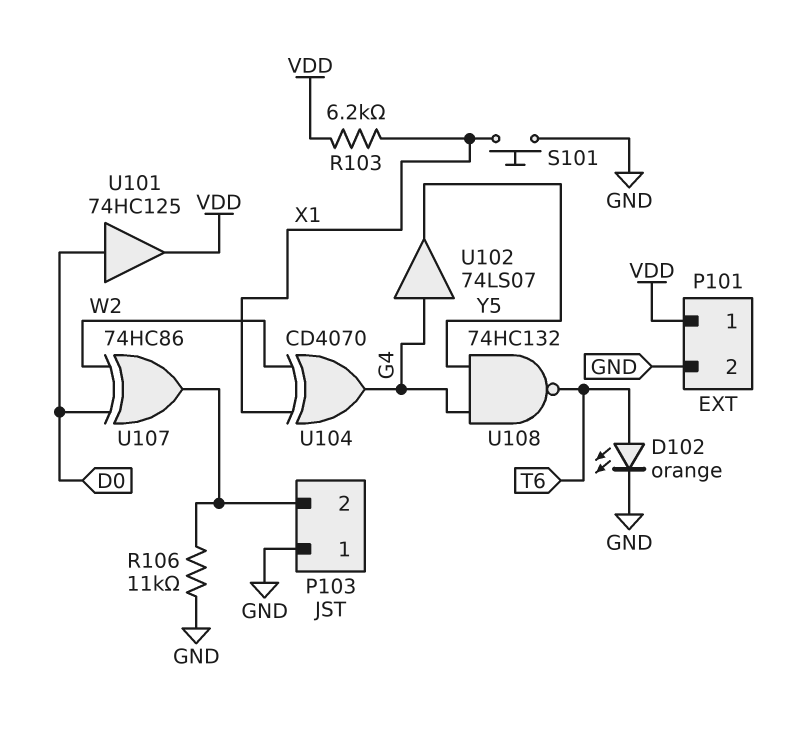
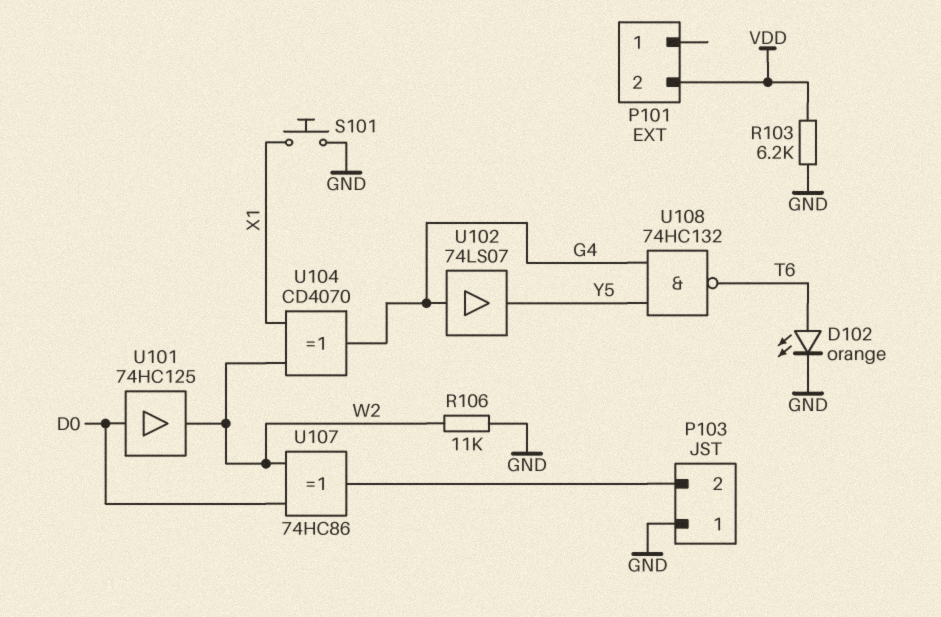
P101 pin 1: VDD -> none
P101 pin 2: GND -> VDD
R103: 6.2k (VDD, X1) -> 6.2k (GND, VDD)
R106: 11k (GND, P103/2) -> 11k (GND, W2)
U101: buffer 74HC125 (in D0, out VDD) -> buffer 74HC125 (in D0, out W2)

